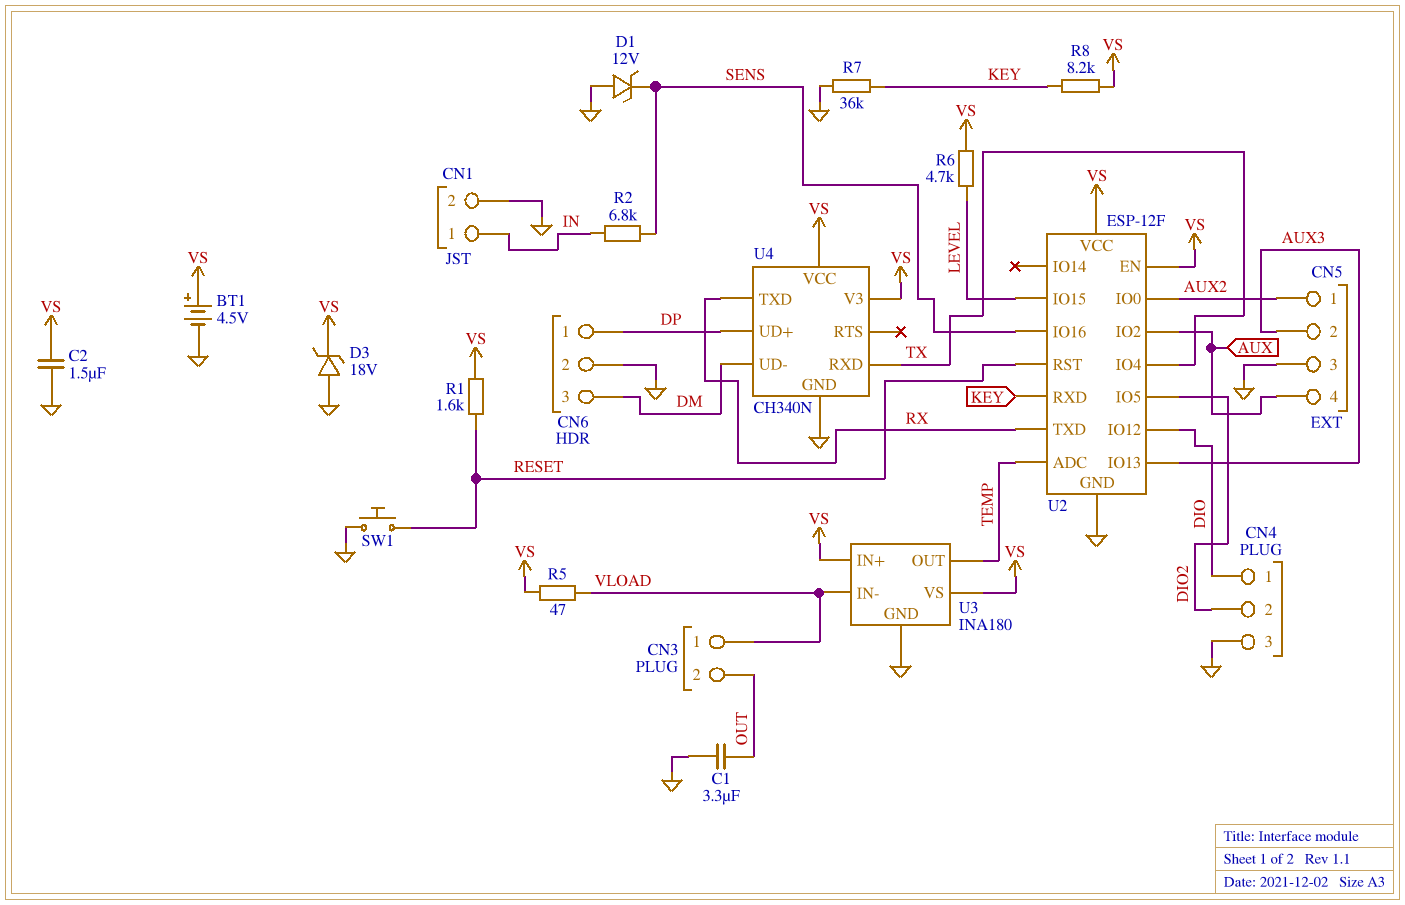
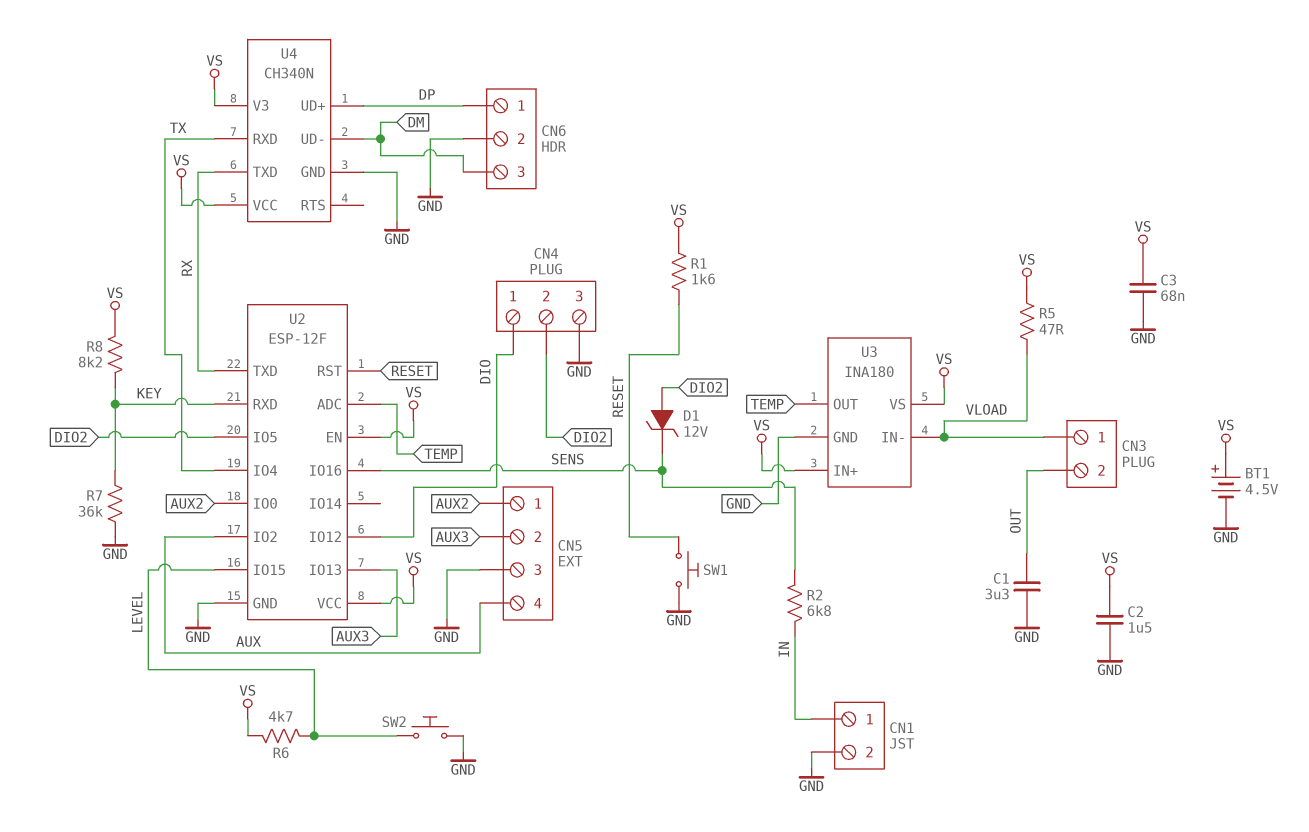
C3: none -> 68nF (GND, VS)
D1: zener 12V (A GND, K SENS) -> zener 12V (A DIO2, K SENS)
D3: zener 18V (A GND, K VS) -> none
SW2: none -> button (GND, LEVEL)

